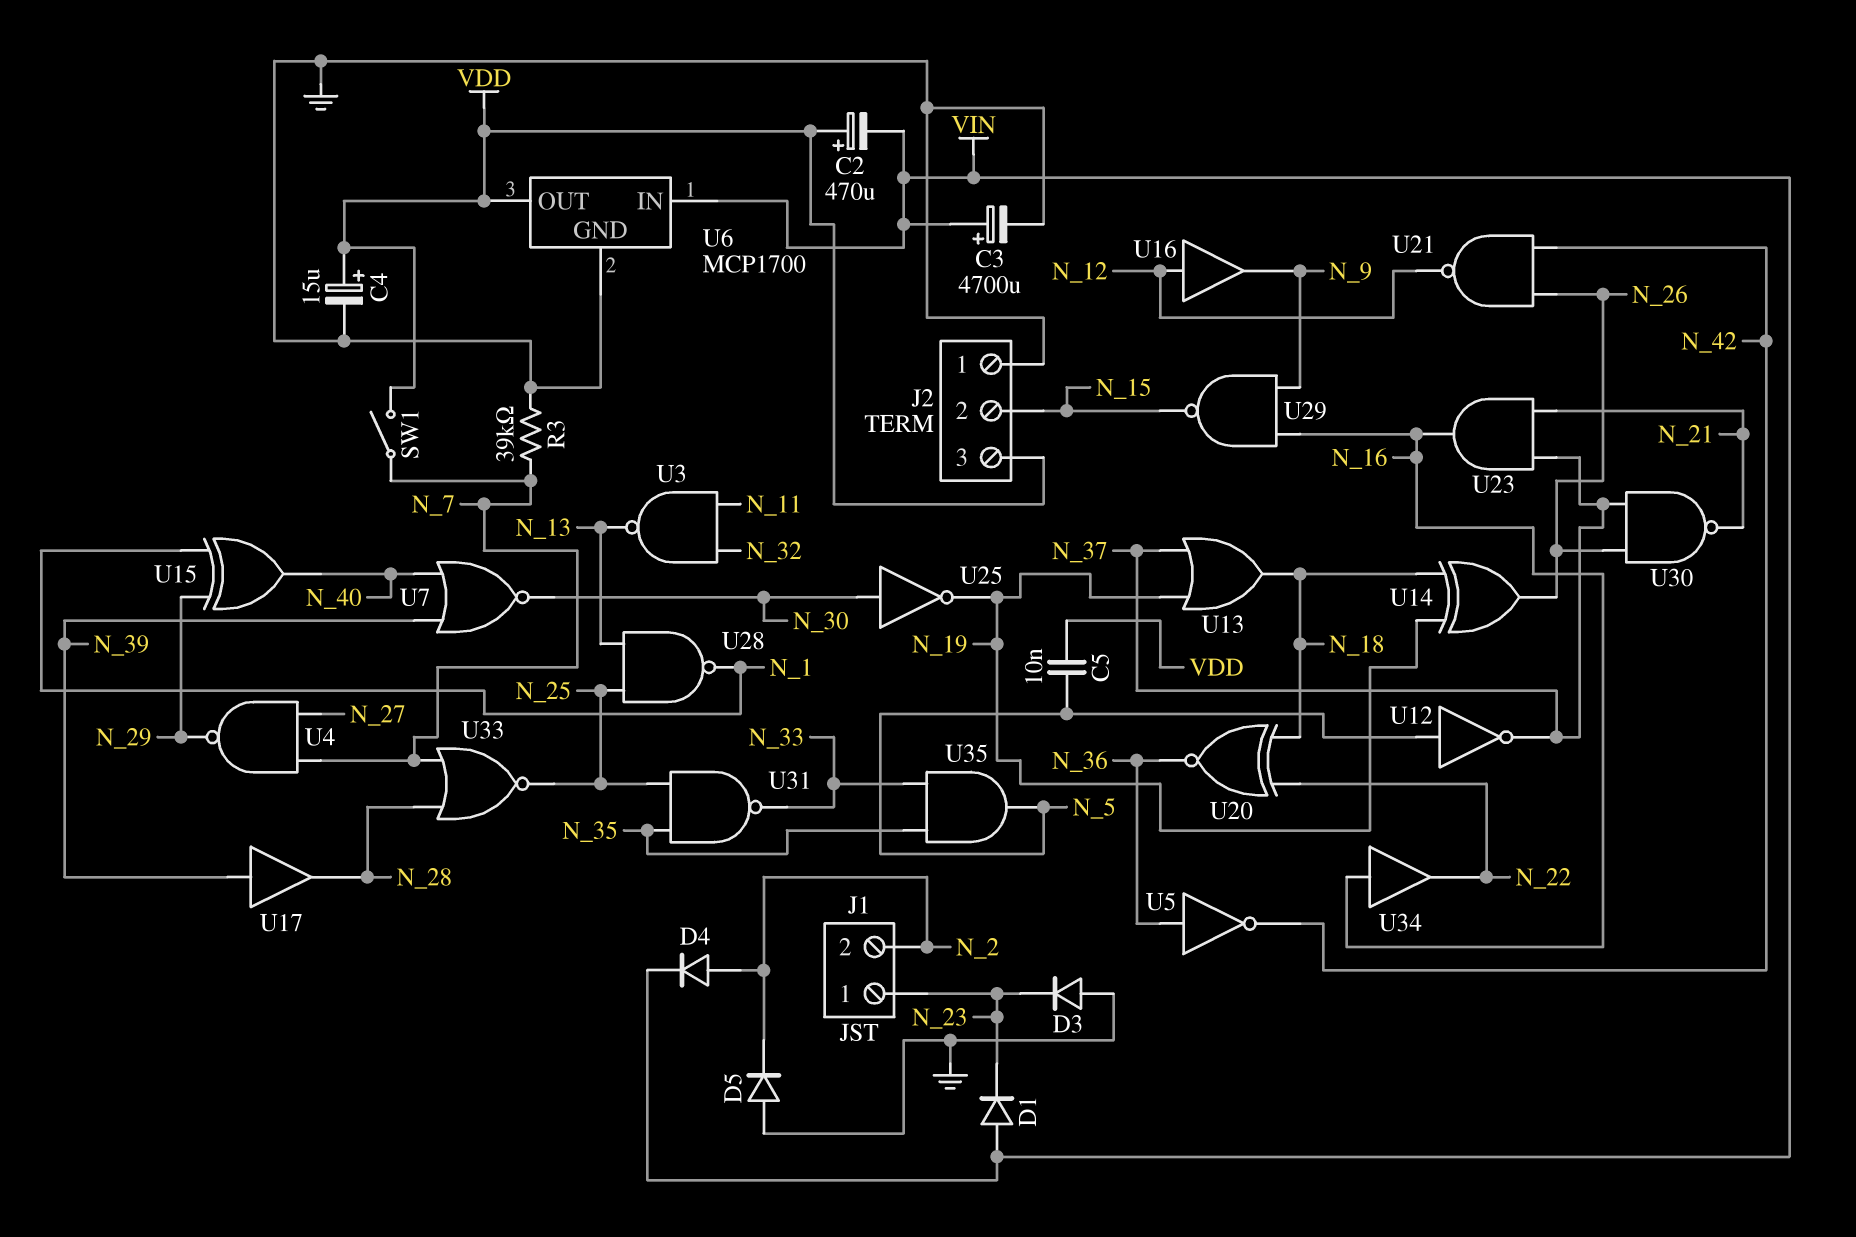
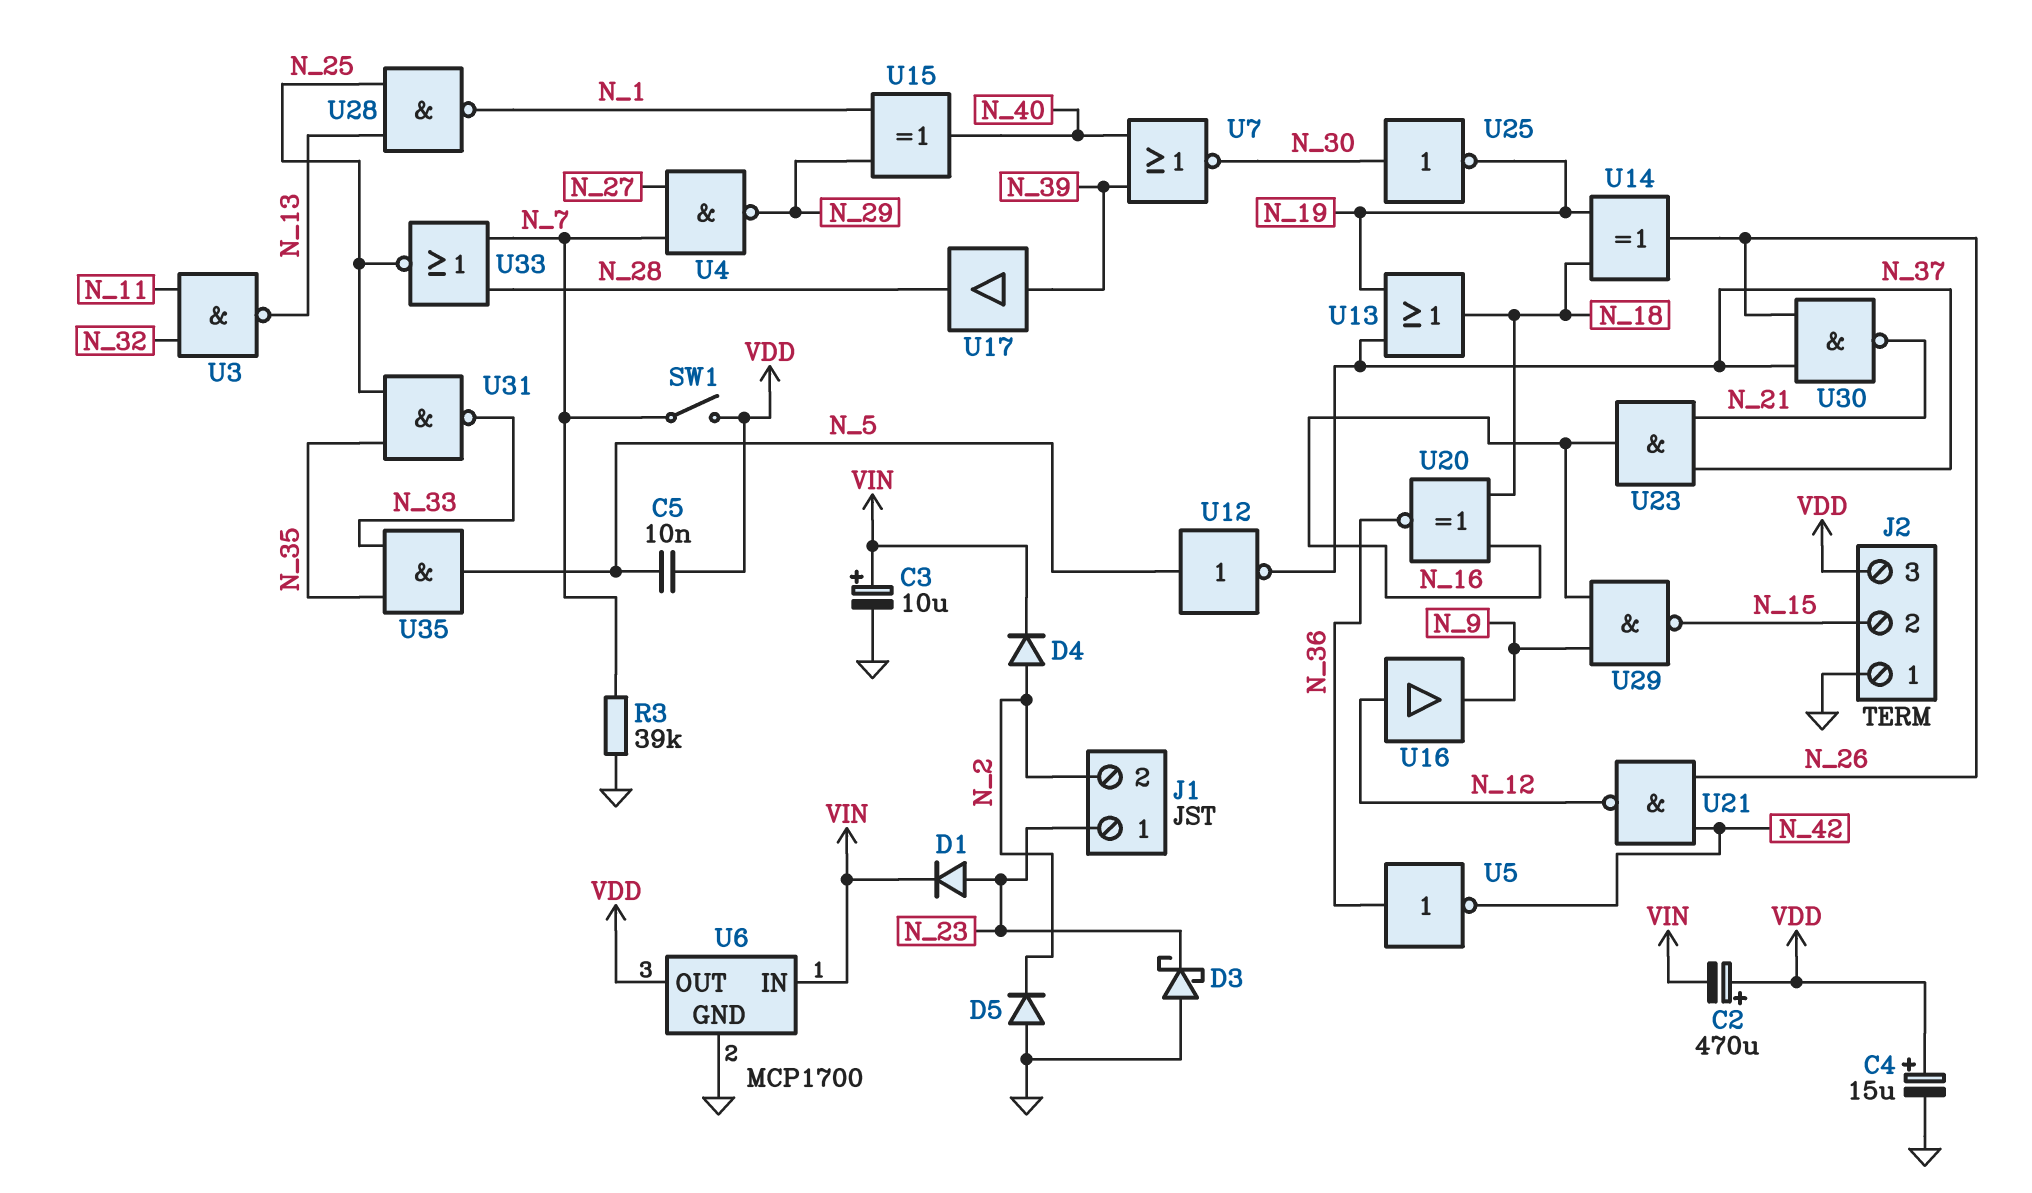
C3: 4700uF (plus VIN, minus GND) -> 10uF (plus VIN, minus GND)
D1: diode (A VIN, K N_23) -> diode (A N_23, K VIN)
D3: diode (A GND, K N_23) -> schottky (A GND, K N_23)
U20: XNOR (in N_18, in N_22, out N_36) -> XNOR (in N_16, in N_18, out N_36)
U34: buffer (in N_16, out N_22) -> none

